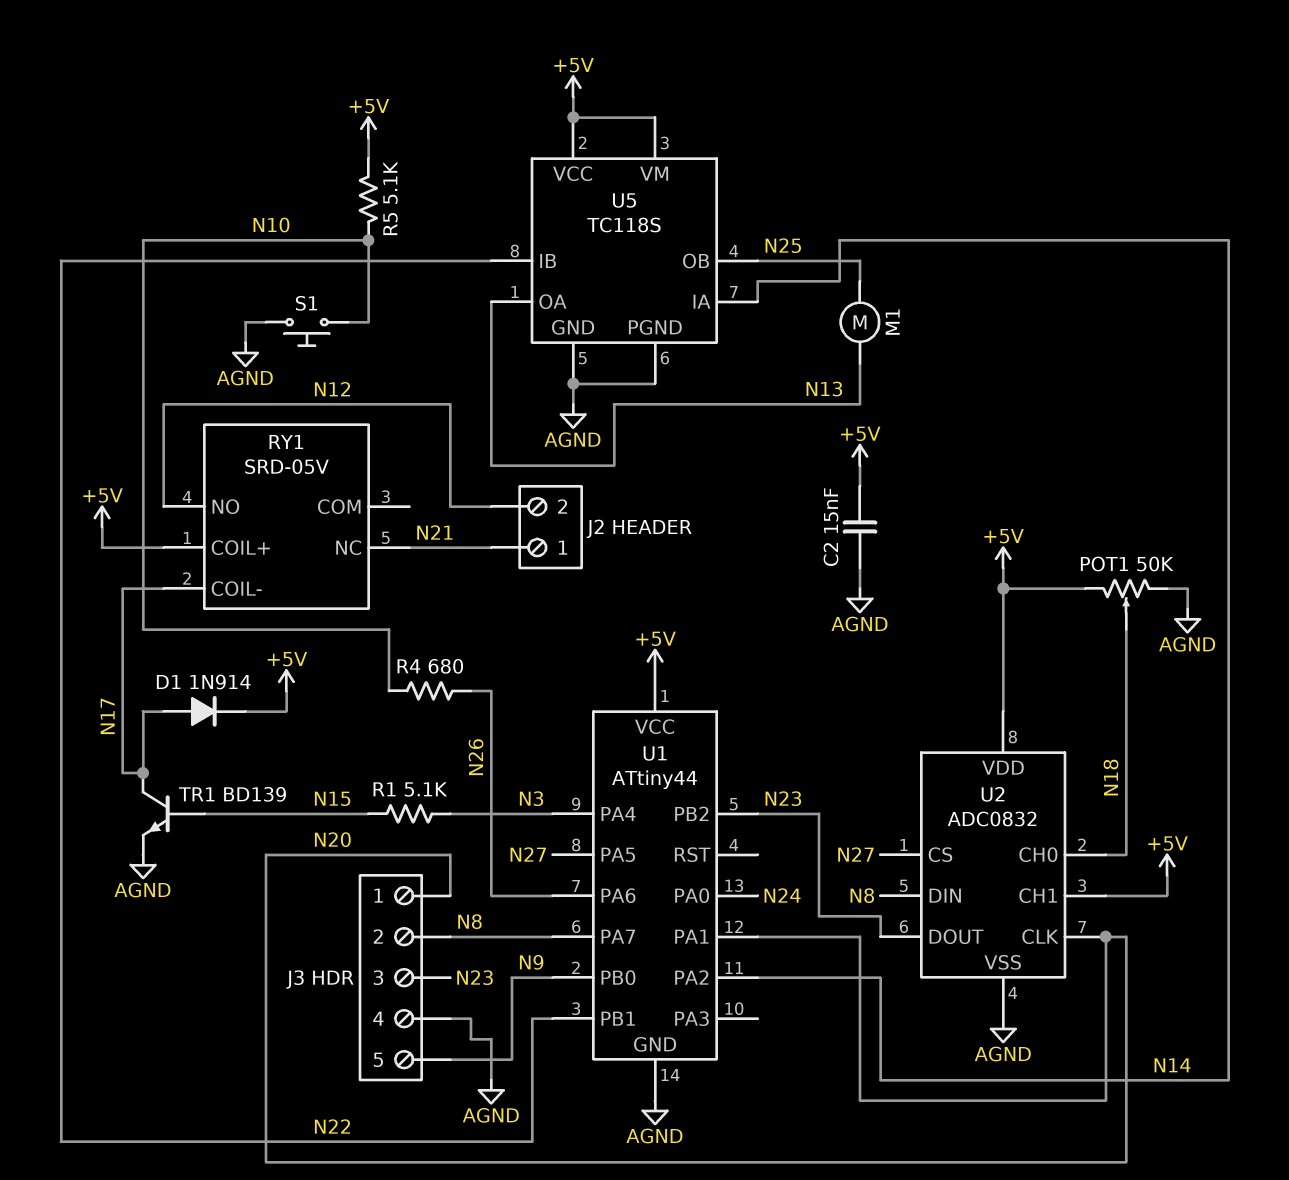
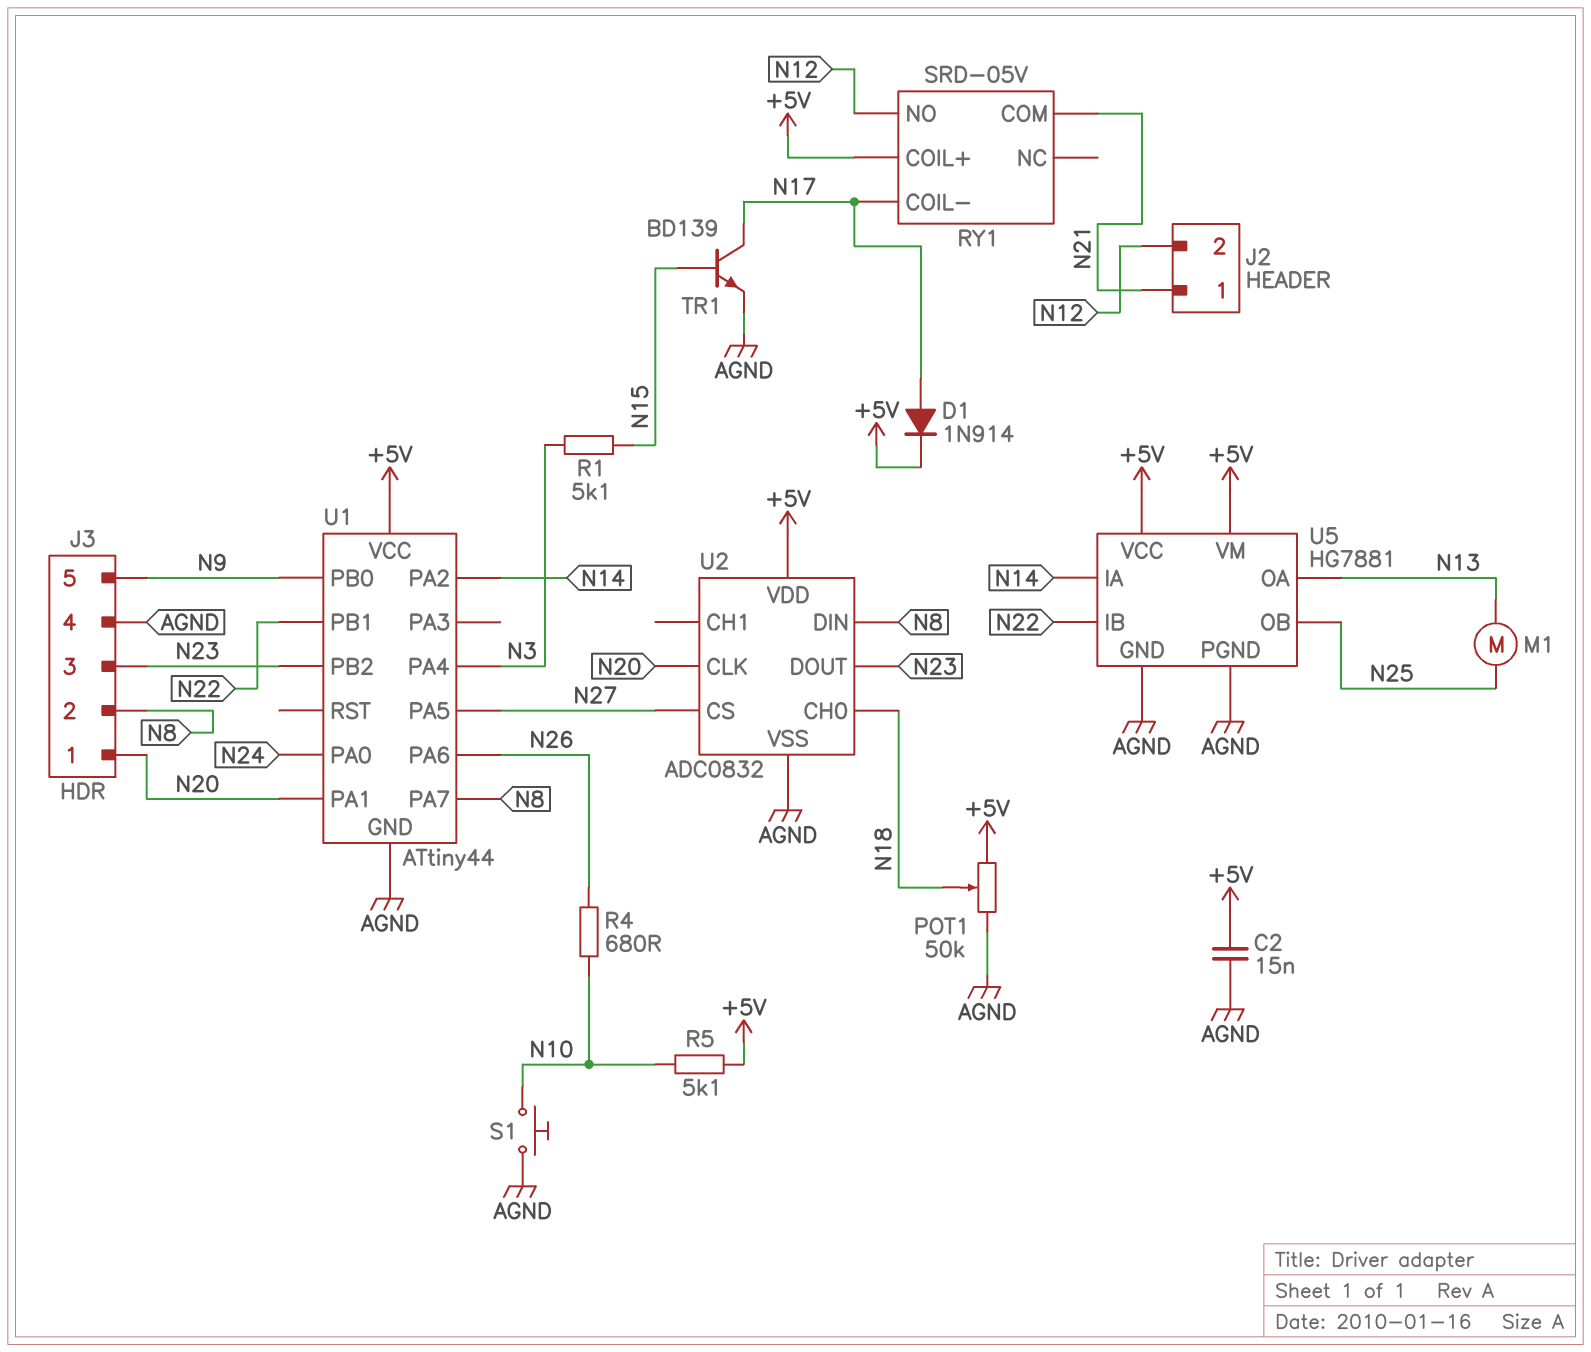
RY1 pin COM: none -> N21
RY1 pin NC: N21 -> none
U2 pin CH1: +5V -> none
U5: TC118S -> HG7881

